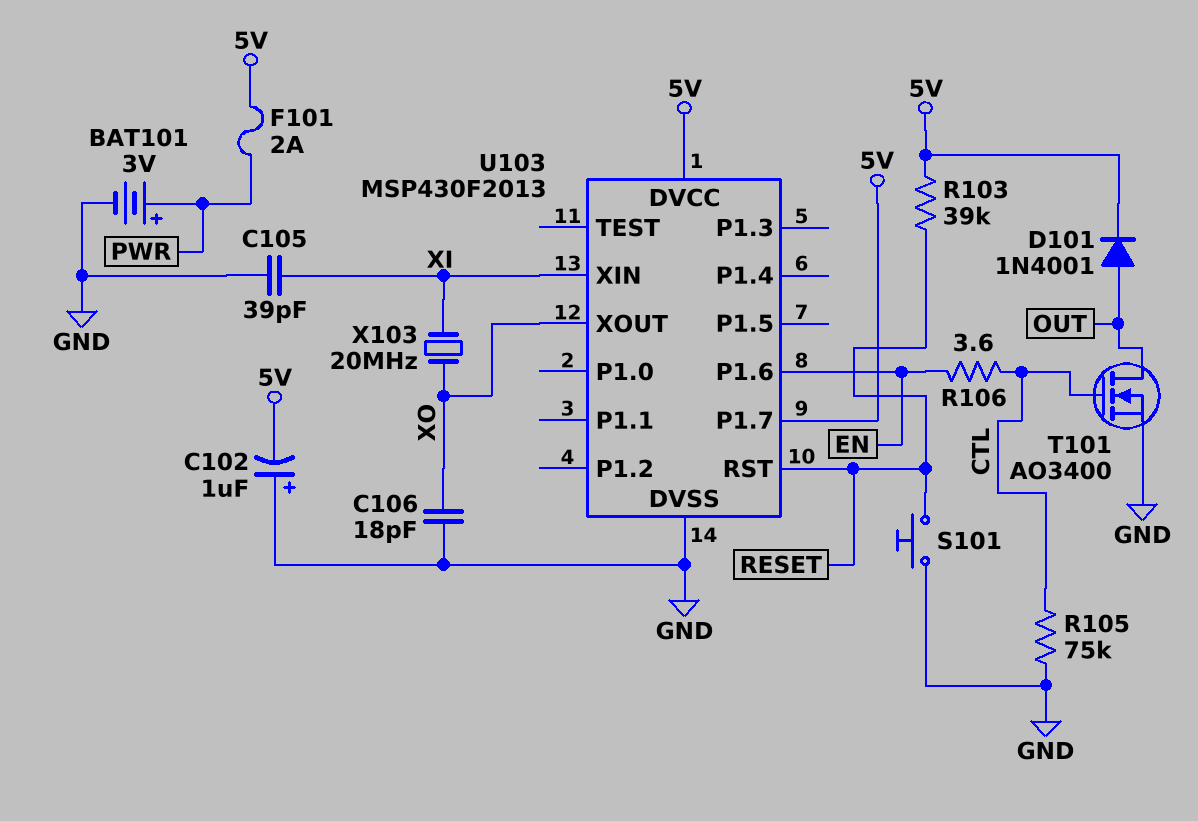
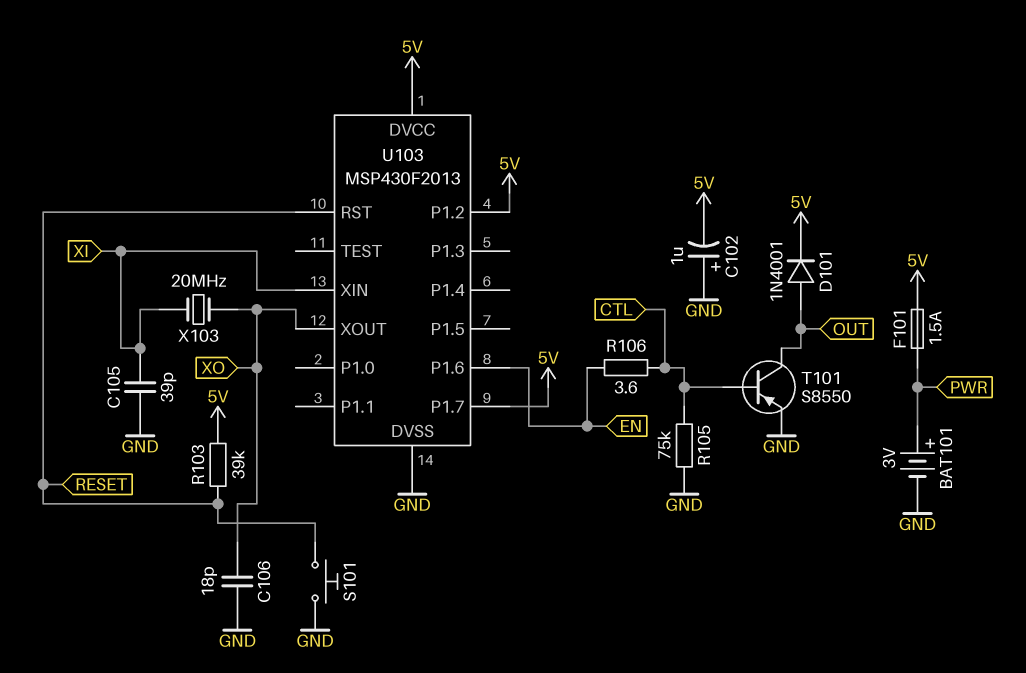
F101: 2A (5V, PWR) -> 1.5A (5V, PWR)
T101: NMOS AO3400 (G CTL, D OUT, S GND) -> PNP S8550 (B CTL, C OUT, E GND)
U103 pin P1.2: none -> 5V

